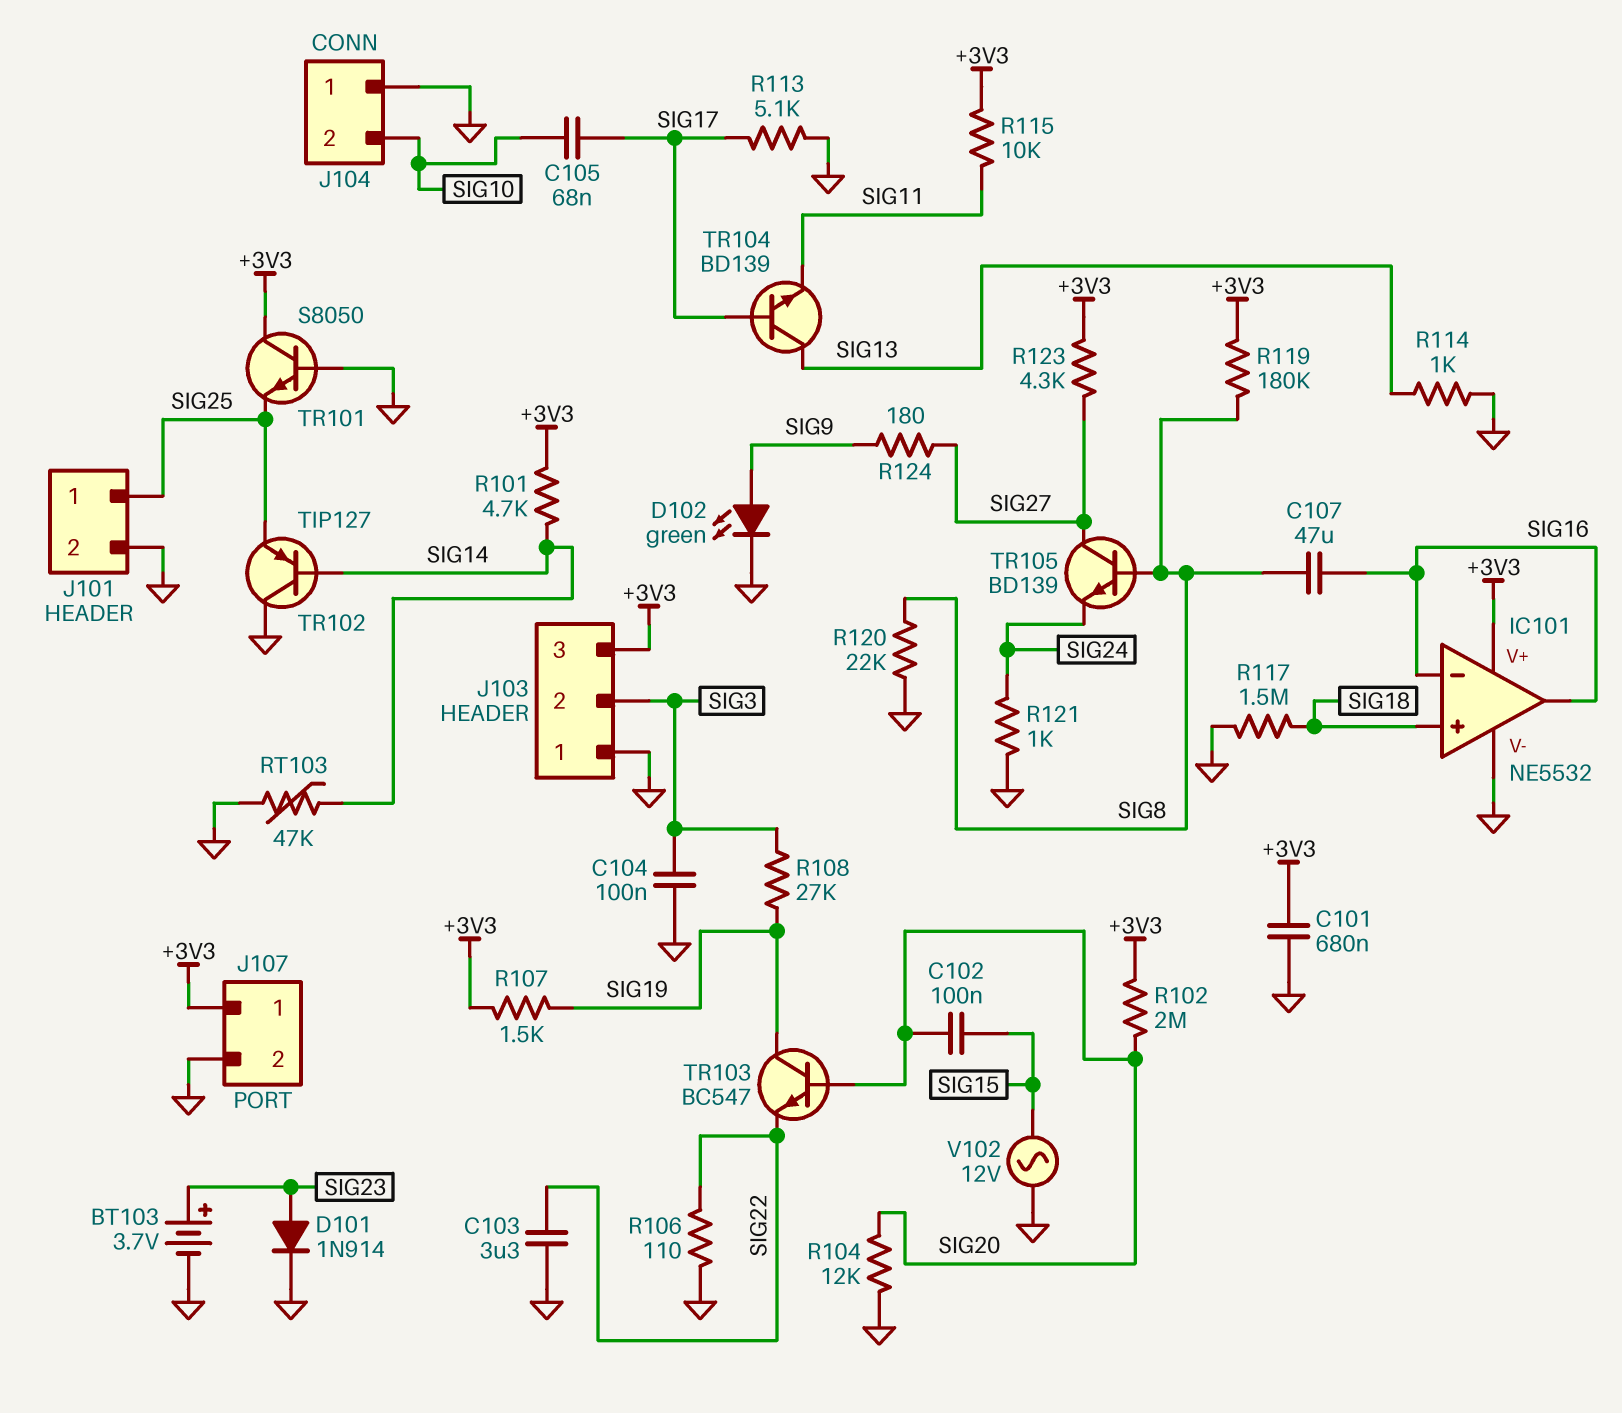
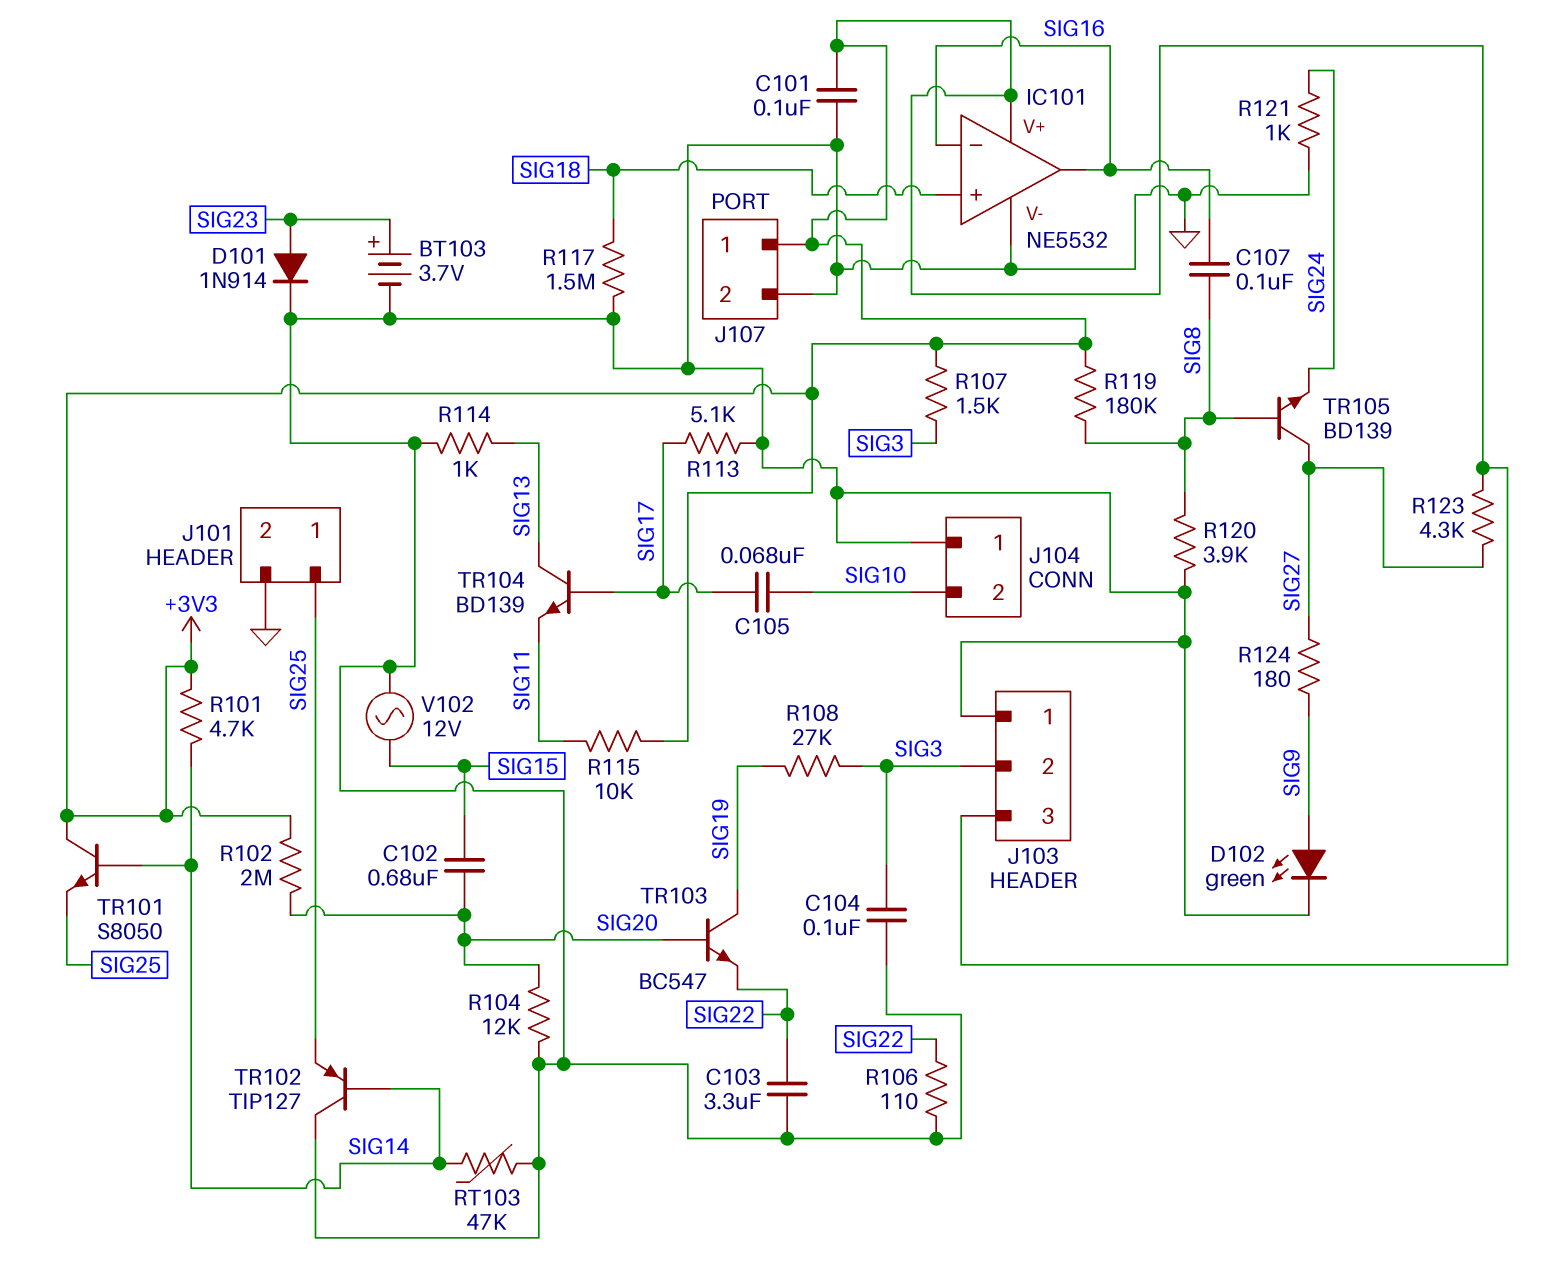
C101: 680nF (+3V3, GND) -> 100nF (+3V3, GND)
C102: 100nF (SIG15, SIG20) -> 680nF (SIG15, SIG20)
C107: 47uF (SIG8, SIG16) -> 100nF (SIG8, SIG16)
R107: 1.5k (+3V3, SIG19) -> 1.5k (+3V3, SIG3)
R120: 22k (GND, SIG8) -> 3.9k (GND, SIG8)
TR101: NPN S8050 (B GND, C +3V3, E SIG25) -> NPN S8050 (B SIG14, C +3V3, E SIG25)

